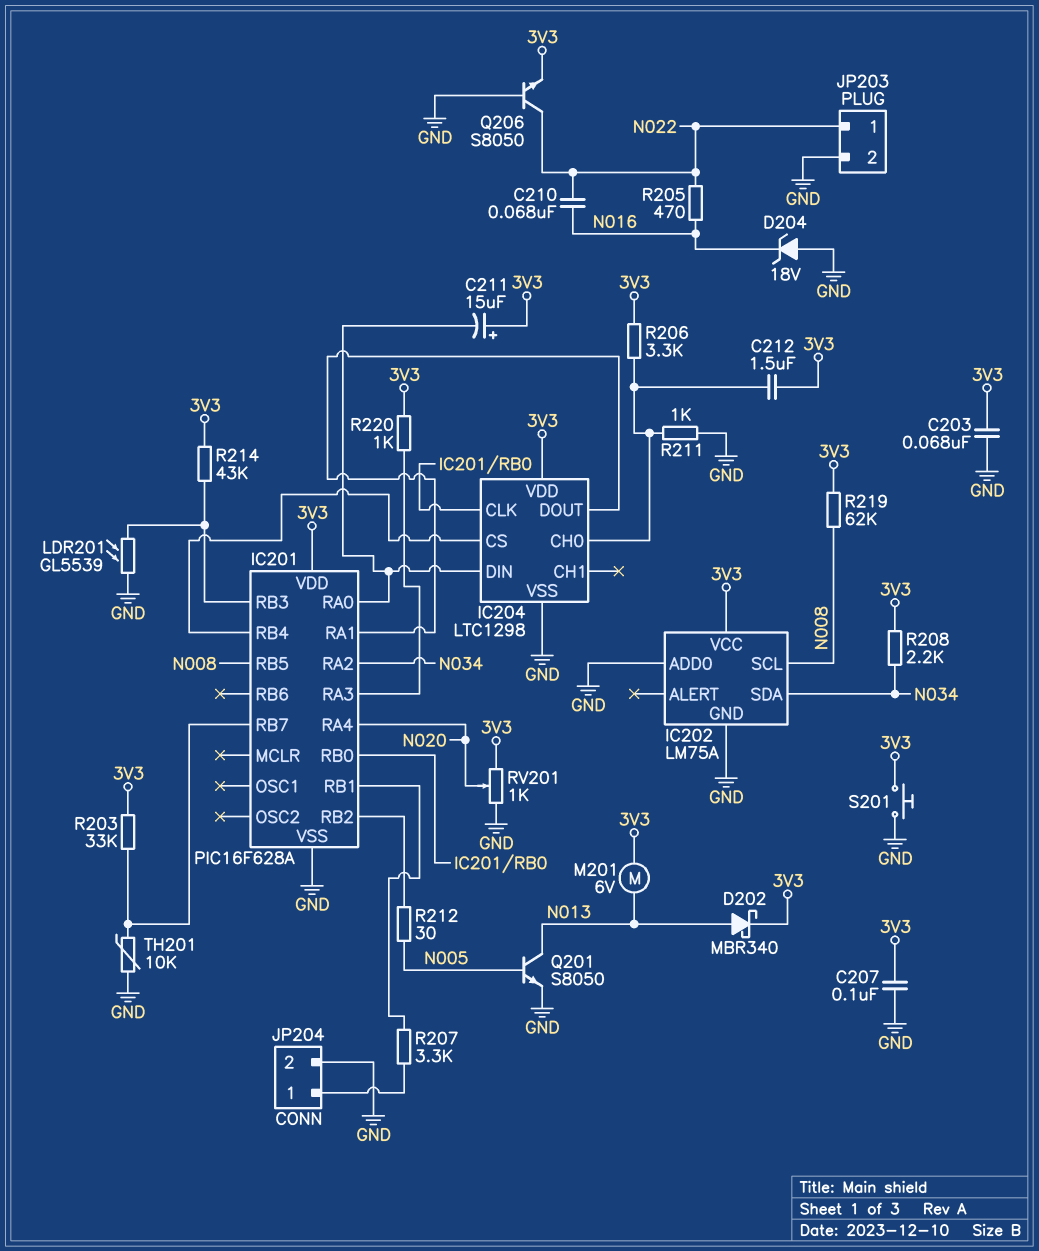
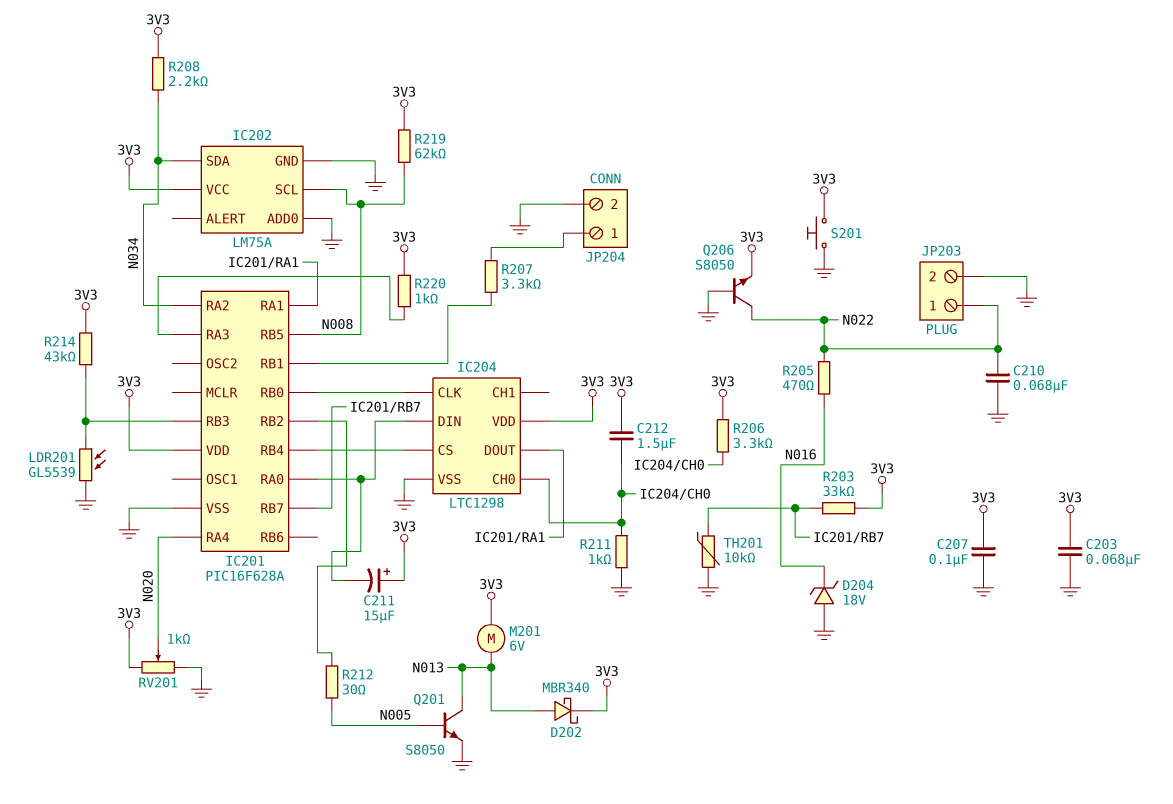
C210: 68nF (N016, N022) -> 68nF (GND, N022)

